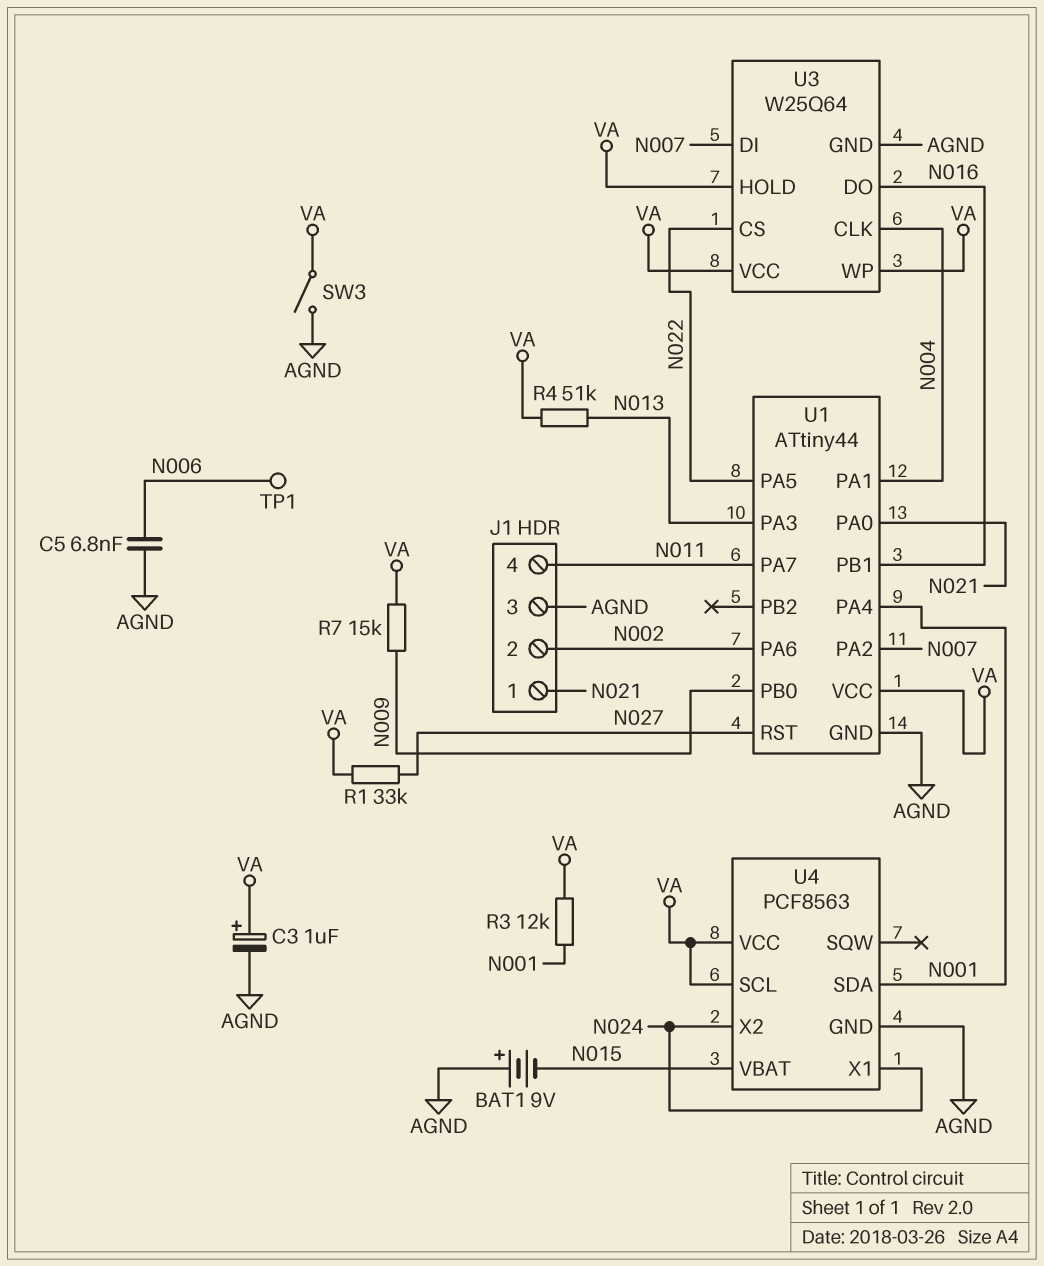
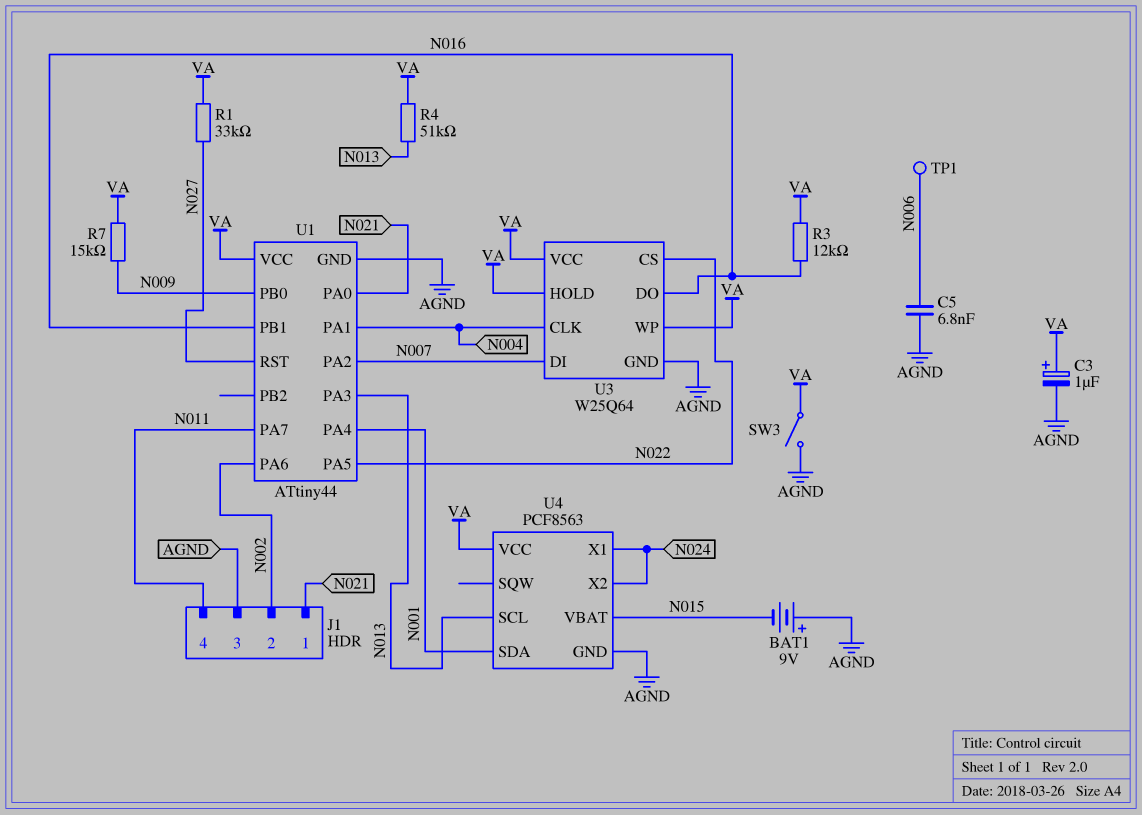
R3: 12k (N001, VA) -> 12k (N016, VA)
U4 pin SCL: VA -> N013

